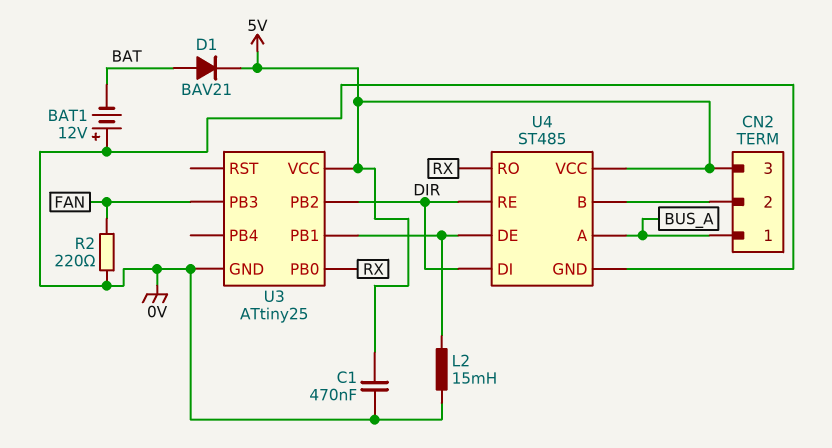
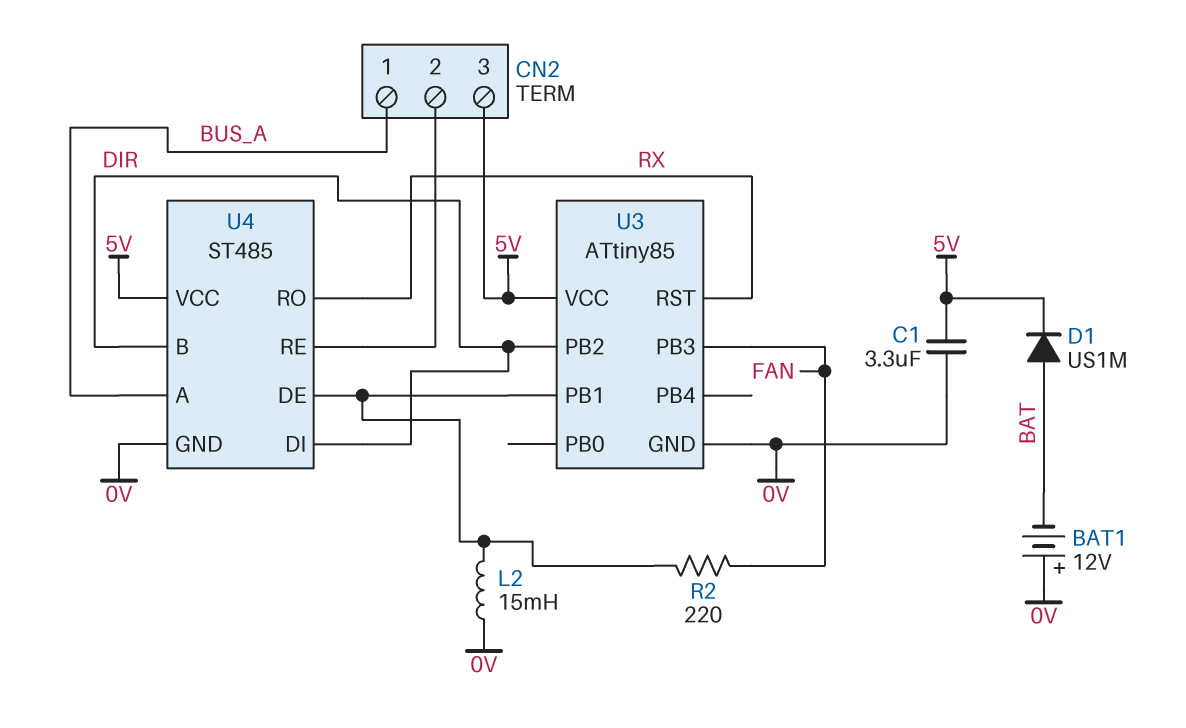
C1: 470nF (0V, 5V) -> 3.3uF (0V, 5V)
D1: diode BAV21 (A BAT, K 5V) -> diode US1M (A BAT, K 5V)
R2: 220 (0V, FAN) -> 220 (FAN, U3/PB1)
U3: ATtiny25 -> ATtiny85
U3 pin PB0: RX -> none
U3 pin RST: none -> RX
U4 pin B: CN2/2 -> DIR
U4 pin RE: DIR -> CN2/2

